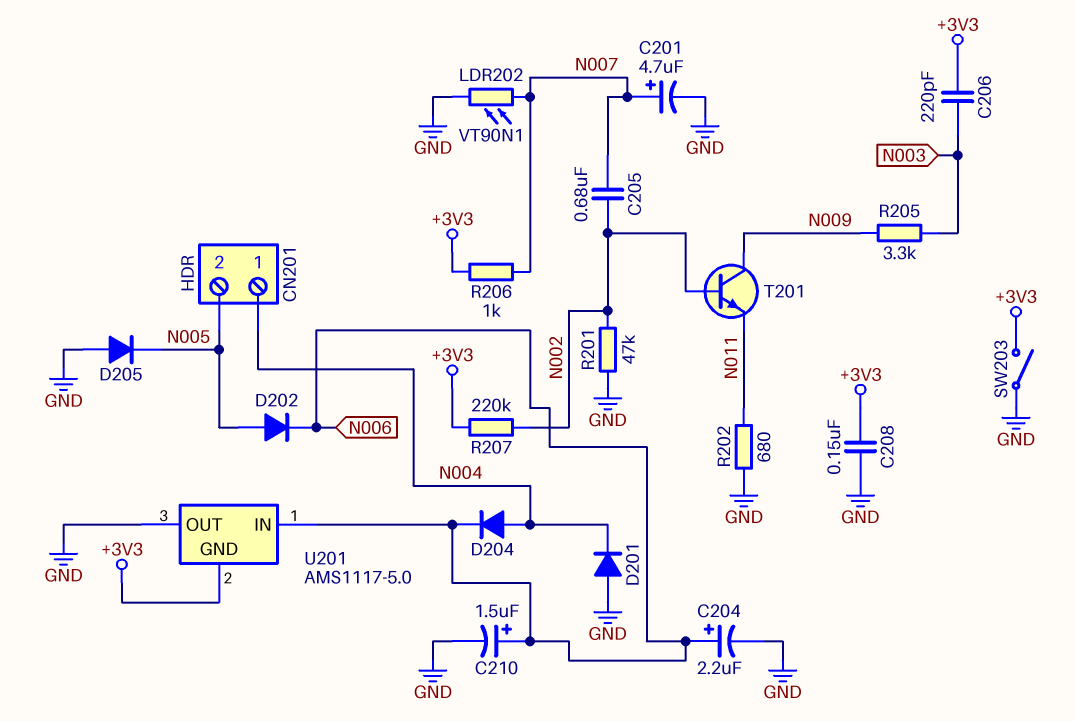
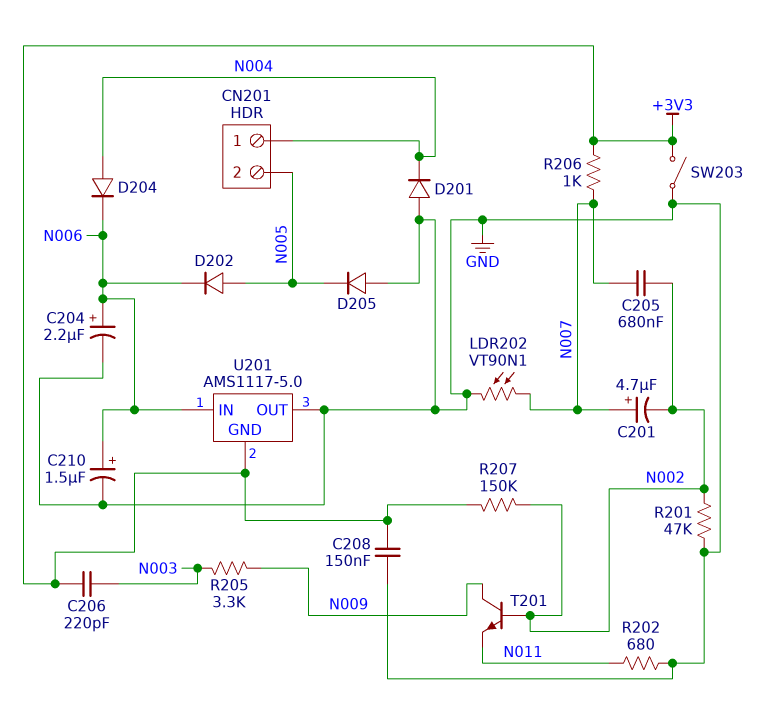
C201: 4.7uF (plus N007, minus GND) -> 4.7uF (plus N007, minus N002)
R207: 220k (+3V3, N002) -> 150k (+3V3, N002)

